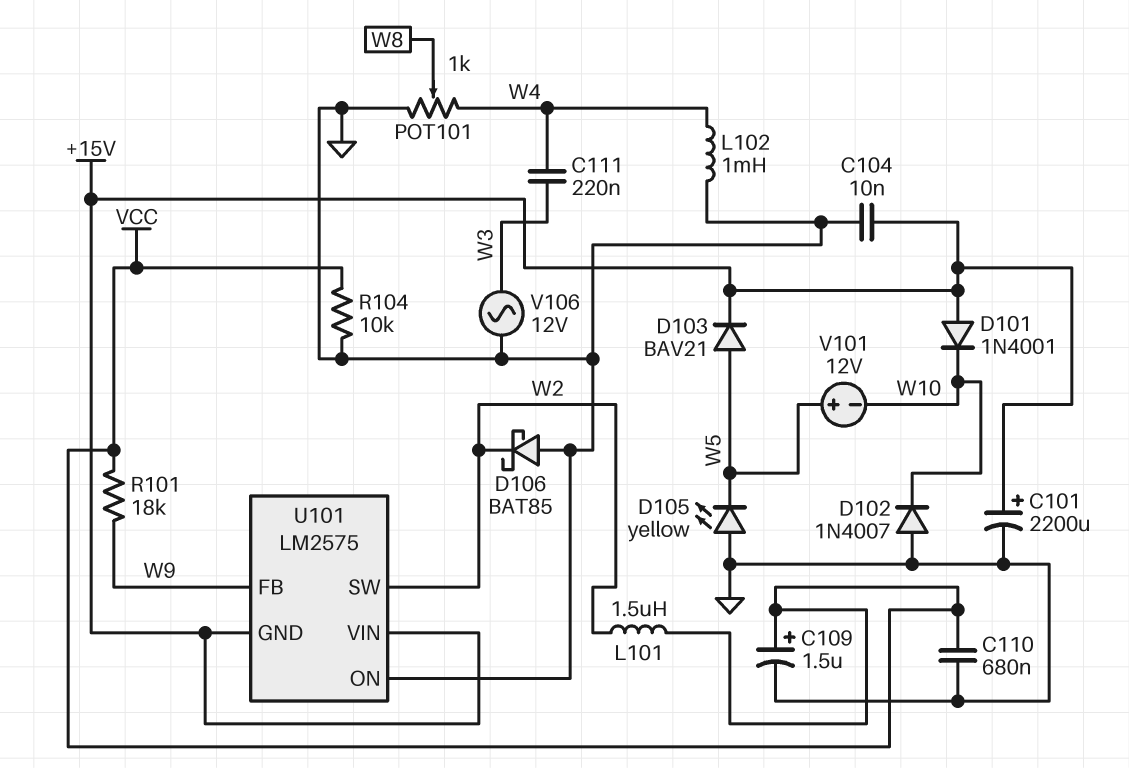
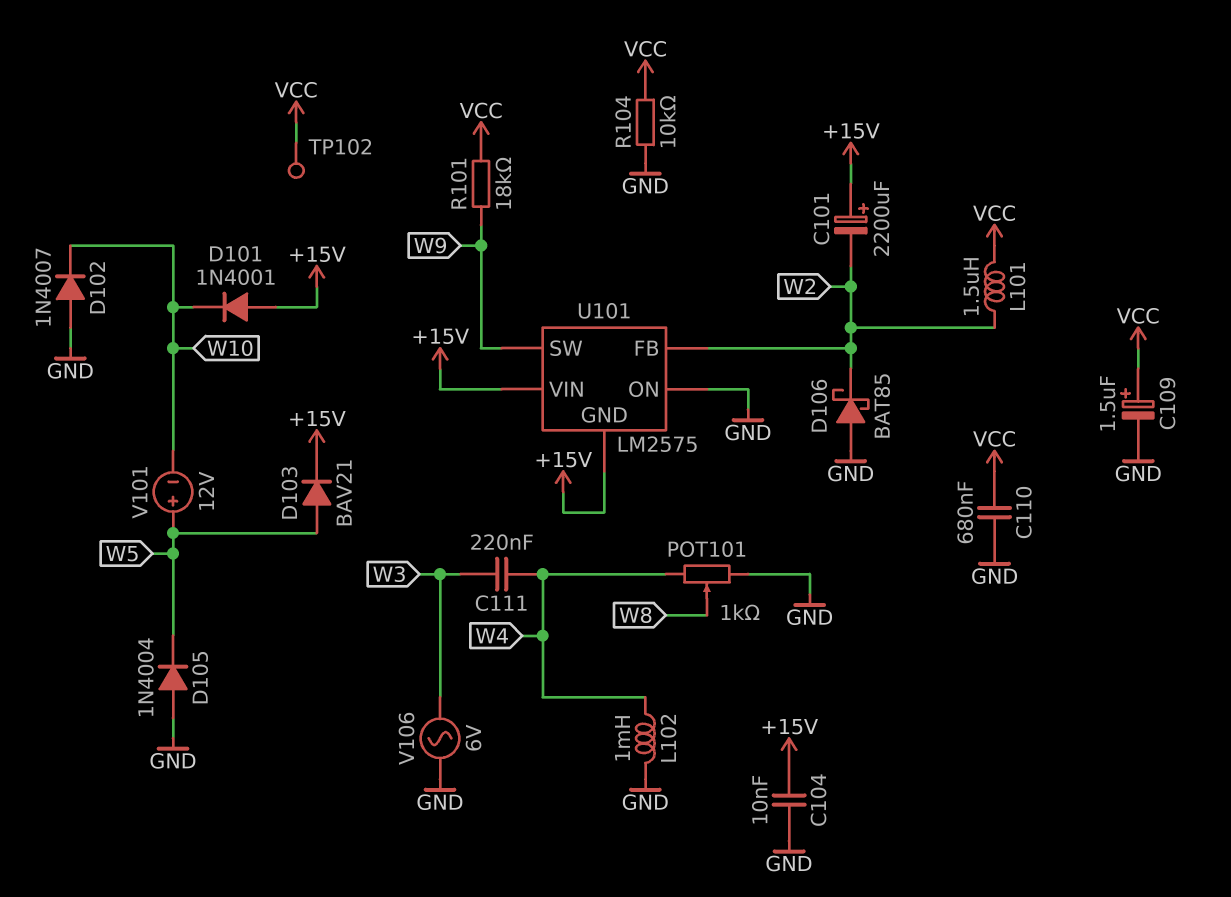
C101: 2200uF (plus +15V, minus GND) -> 2200uF (plus +15V, minus W2)
D105: LED yellow (A GND, K W5) -> diode 1N4004 (A GND, K W5)
TP102: none -> test point (VCC)
U101 pin FB: W9 -> W2
U101 pin SW: W2 -> W9
V106: AC 12V (GND, W3) -> AC 6V (GND, W3)

